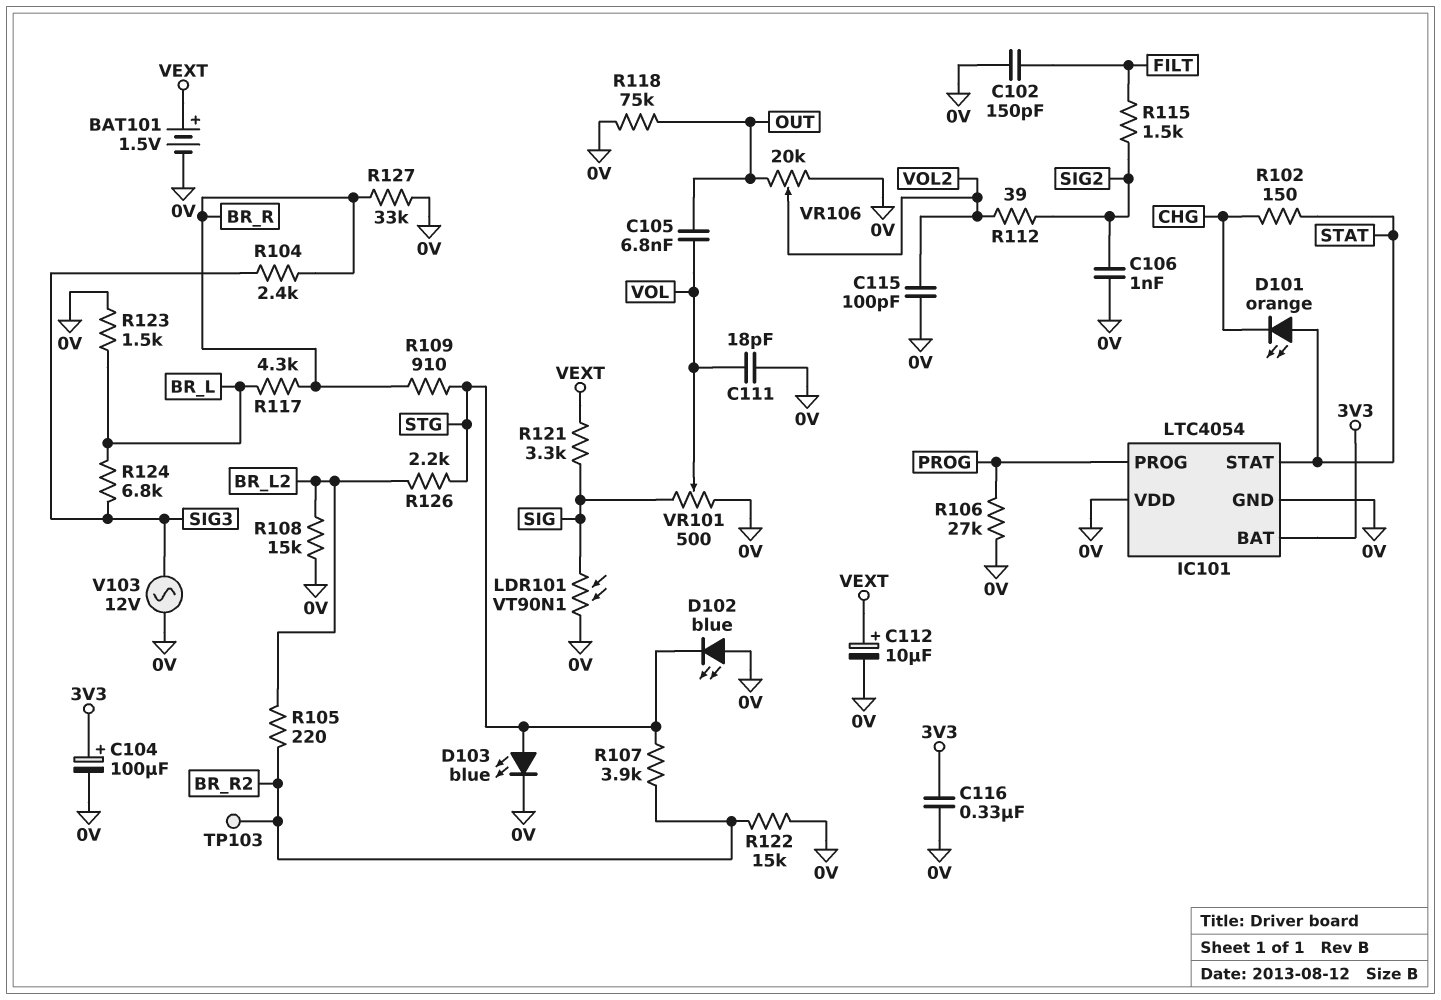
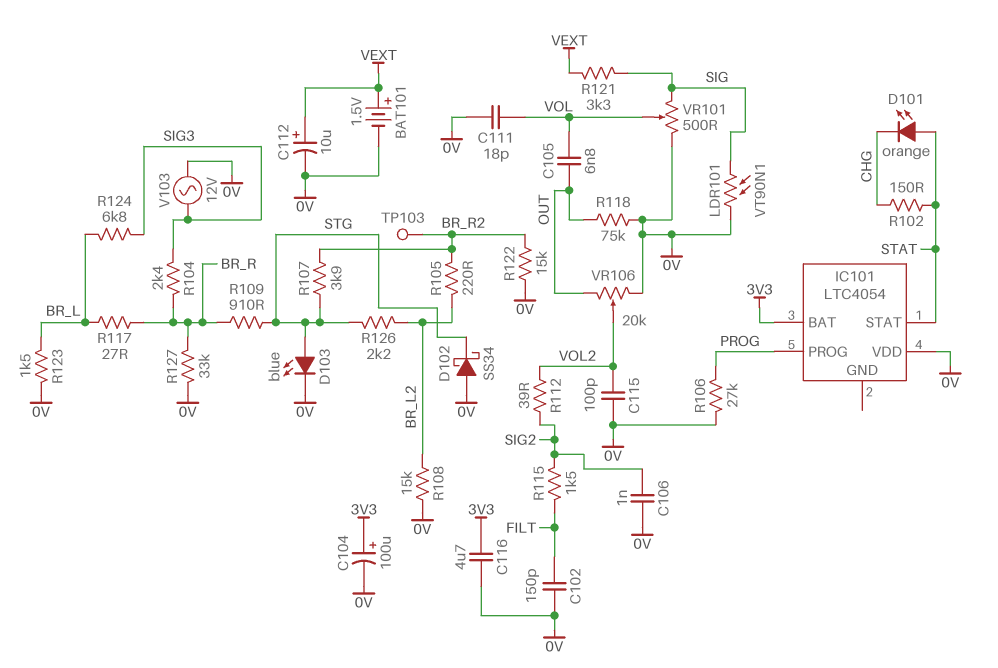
C116: 330nF (0V, 3V3) -> 4.7uF (0V, 3V3)
D102: LED blue (A 0V, K STG) -> schottky SS34 (A 0V, K STG)
IC101 pin GND: 0V -> none
R117: 4.3k (BR_L, BR_R) -> 27 (BR_L, BR_R)

